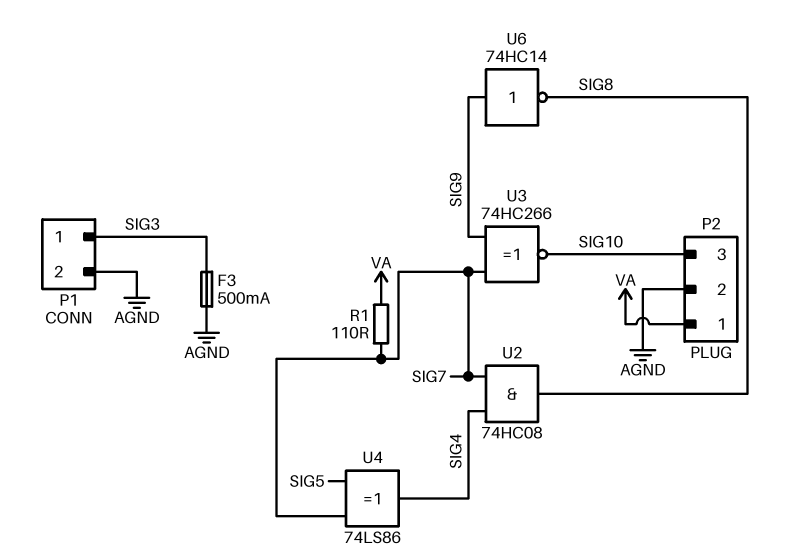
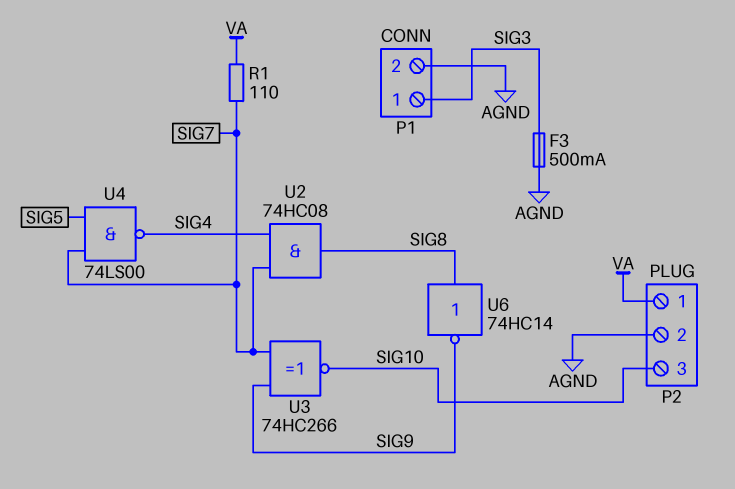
U4: XOR 74LS86 (in SIG5, in SIG7, out SIG4) -> NAND 74LS00 (in SIG5, in SIG7, out SIG4)
U6: NOT 74HC14 (in SIG9, out SIG8) -> NOT 74HC14 (in SIG8, out SIG9)

